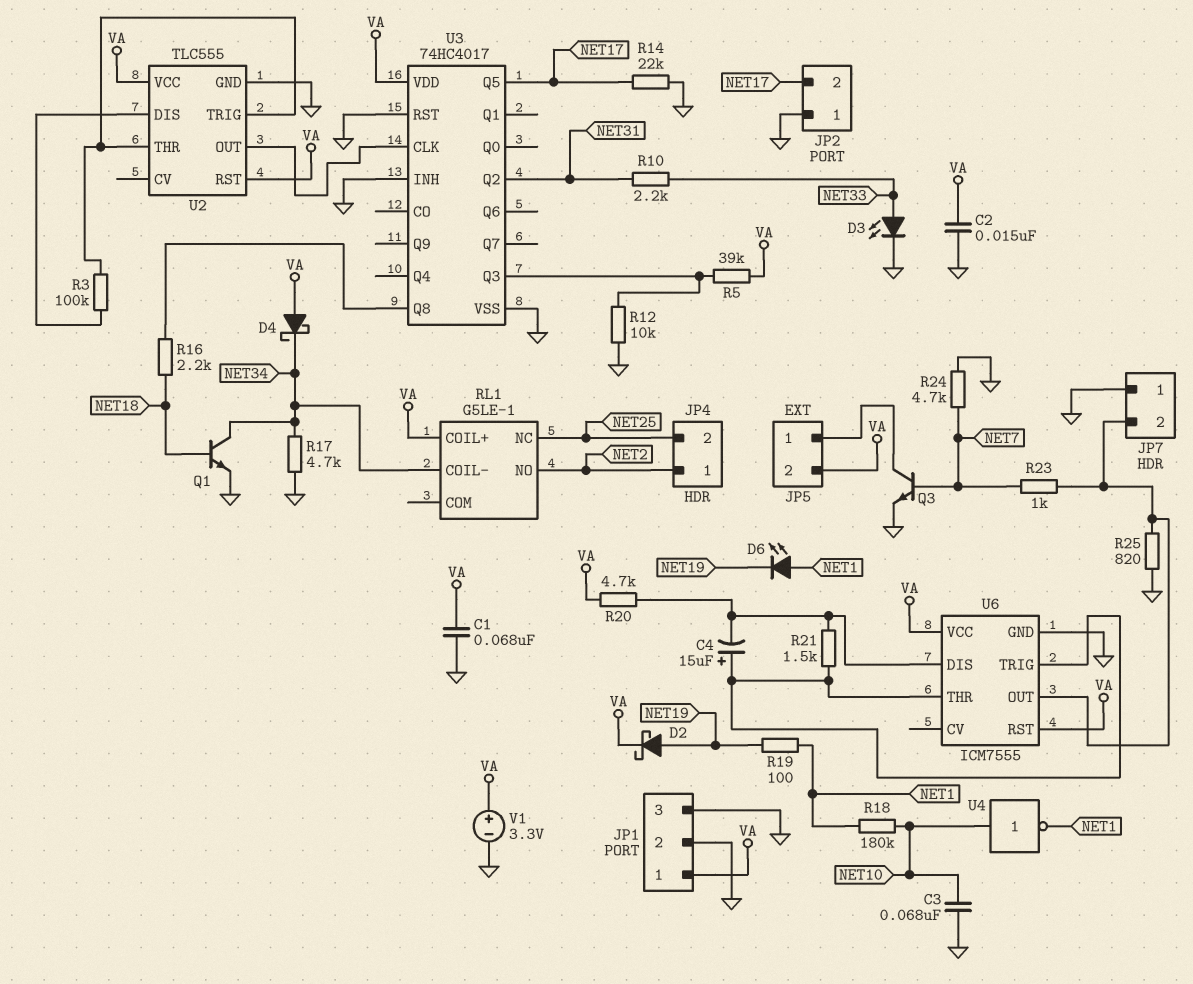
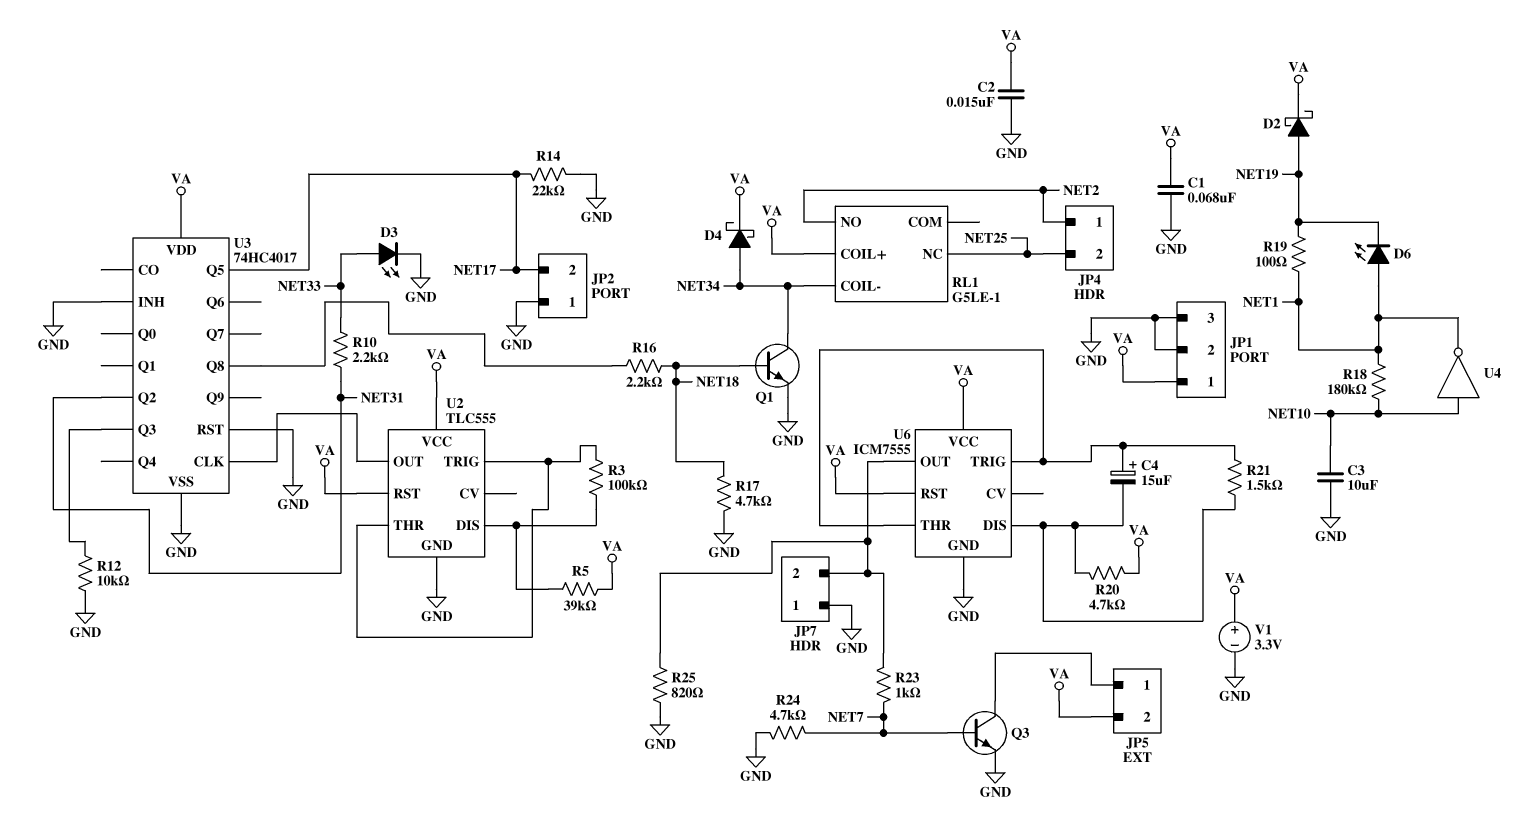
C3: 68nF (GND, NET10) -> 10uF (GND, NET10)
D4: schottky (A VA, K NET34) -> schottky (A NET34, K VA)
R5: 39k (U3/Q3, VA) -> 39k (U2/DIS, VA)
R17: 4.7k (GND, NET34) -> 4.7k (GND, NET18)

